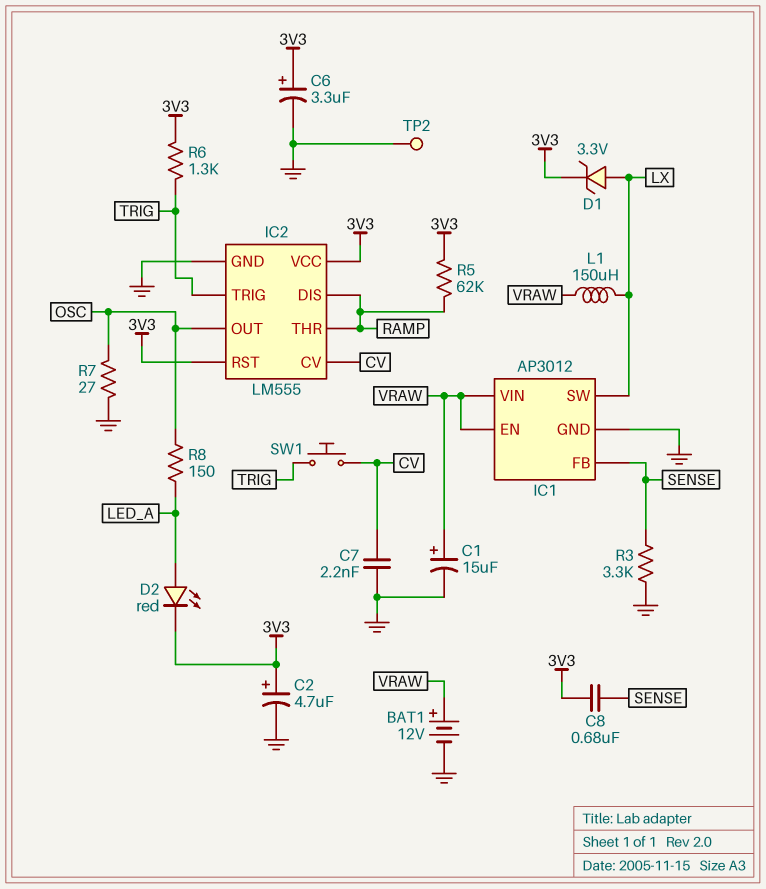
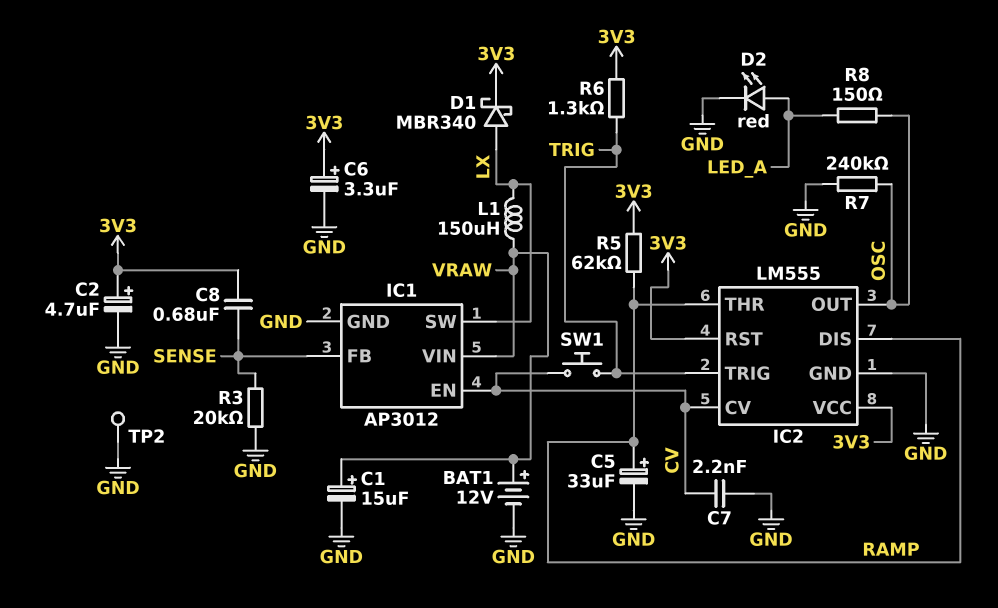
C5: none -> 33uF (plus RAMP, minus GND)
D1: zener 3.3V (A LX, K 3V3) -> schottky MBR340 (A LX, K 3V3)
D2: LED red (A LED_A, K 3V3) -> LED red (A LED_A, K GND)
IC1 pin EN: VRAW -> CV
R3: 3.3k (GND, SENSE) -> 20k (GND, SENSE)
R7: 27 (GND, OSC) -> 240k (GND, OSC)

